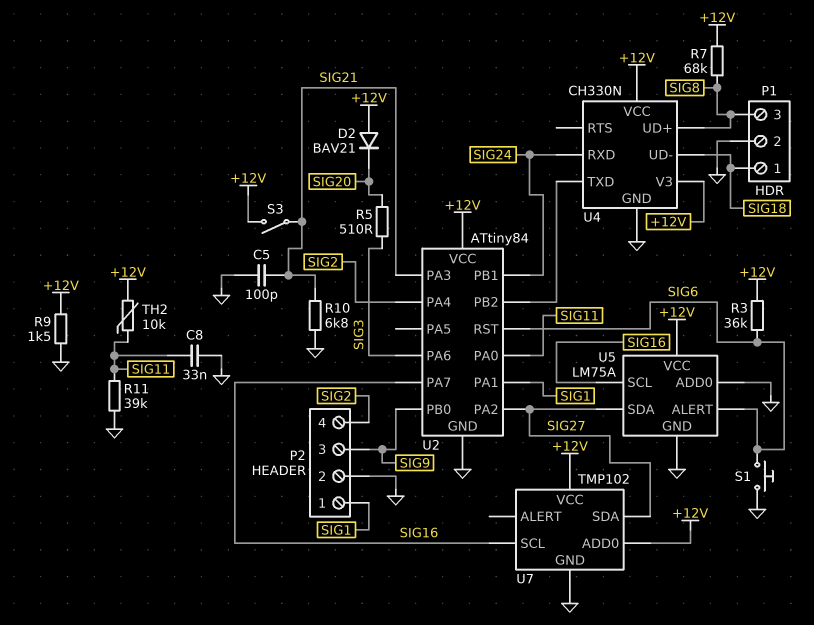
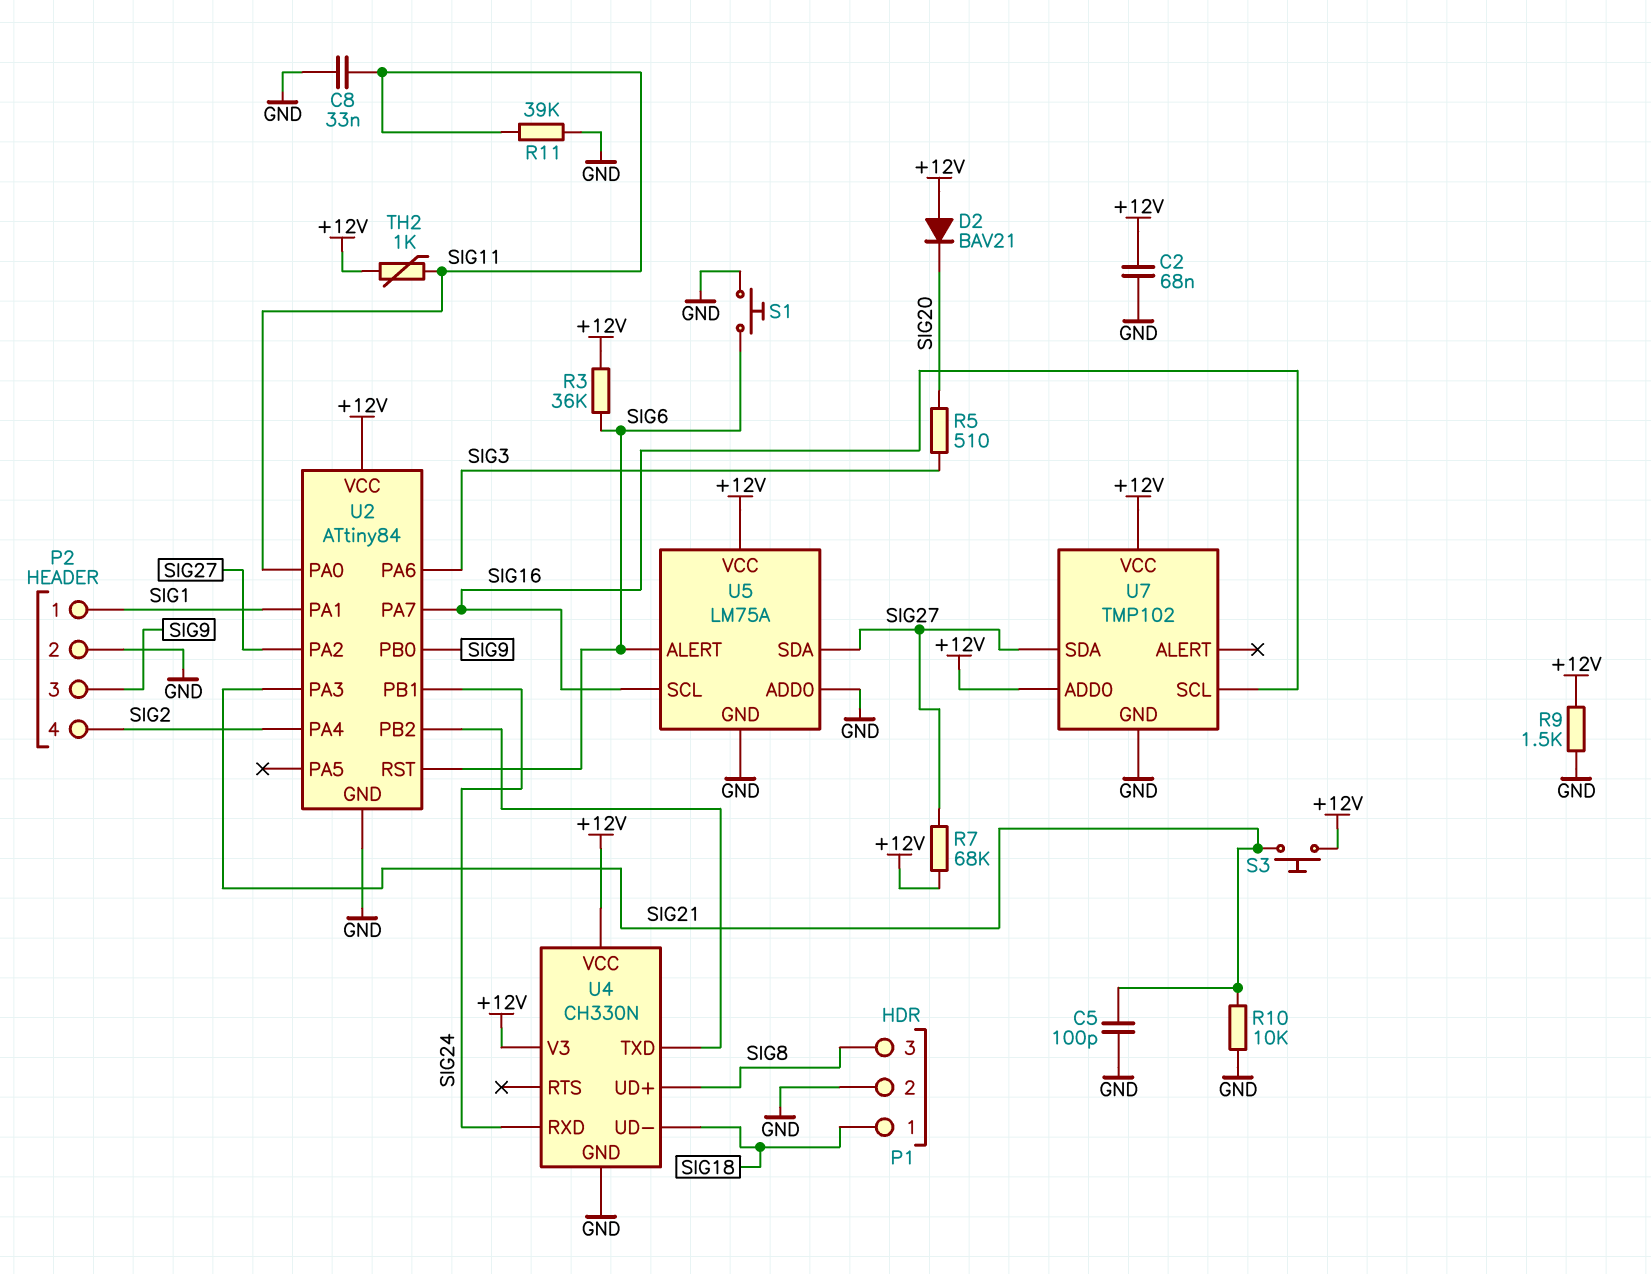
C2: none -> 68nF (+12V, GND)
R7: 68k (+12V, SIG8) -> 68k (+12V, SIG27)
R10: 6.8k (GND, SIG21) -> 10k (GND, SIG21)
S3: switch (+12V, SIG21) -> button (+12V, SIG21)
TH2: 10k (+12V, SIG11) -> 1k (+12V, SIG11)

